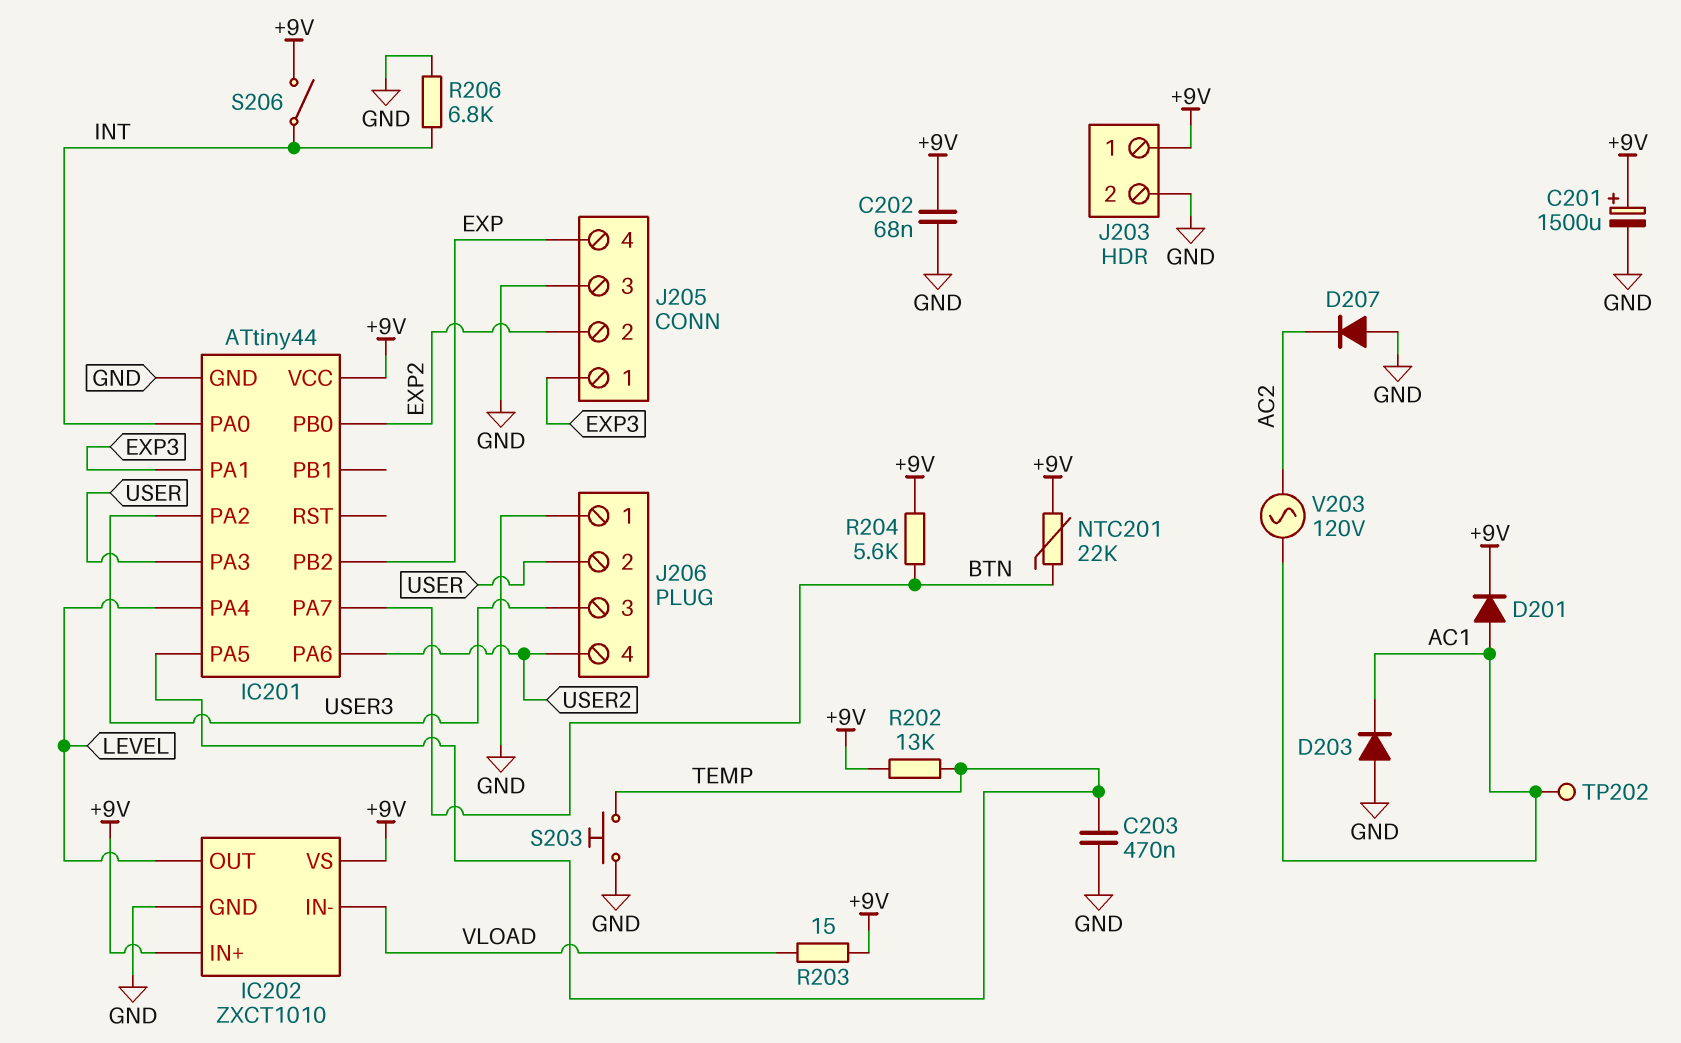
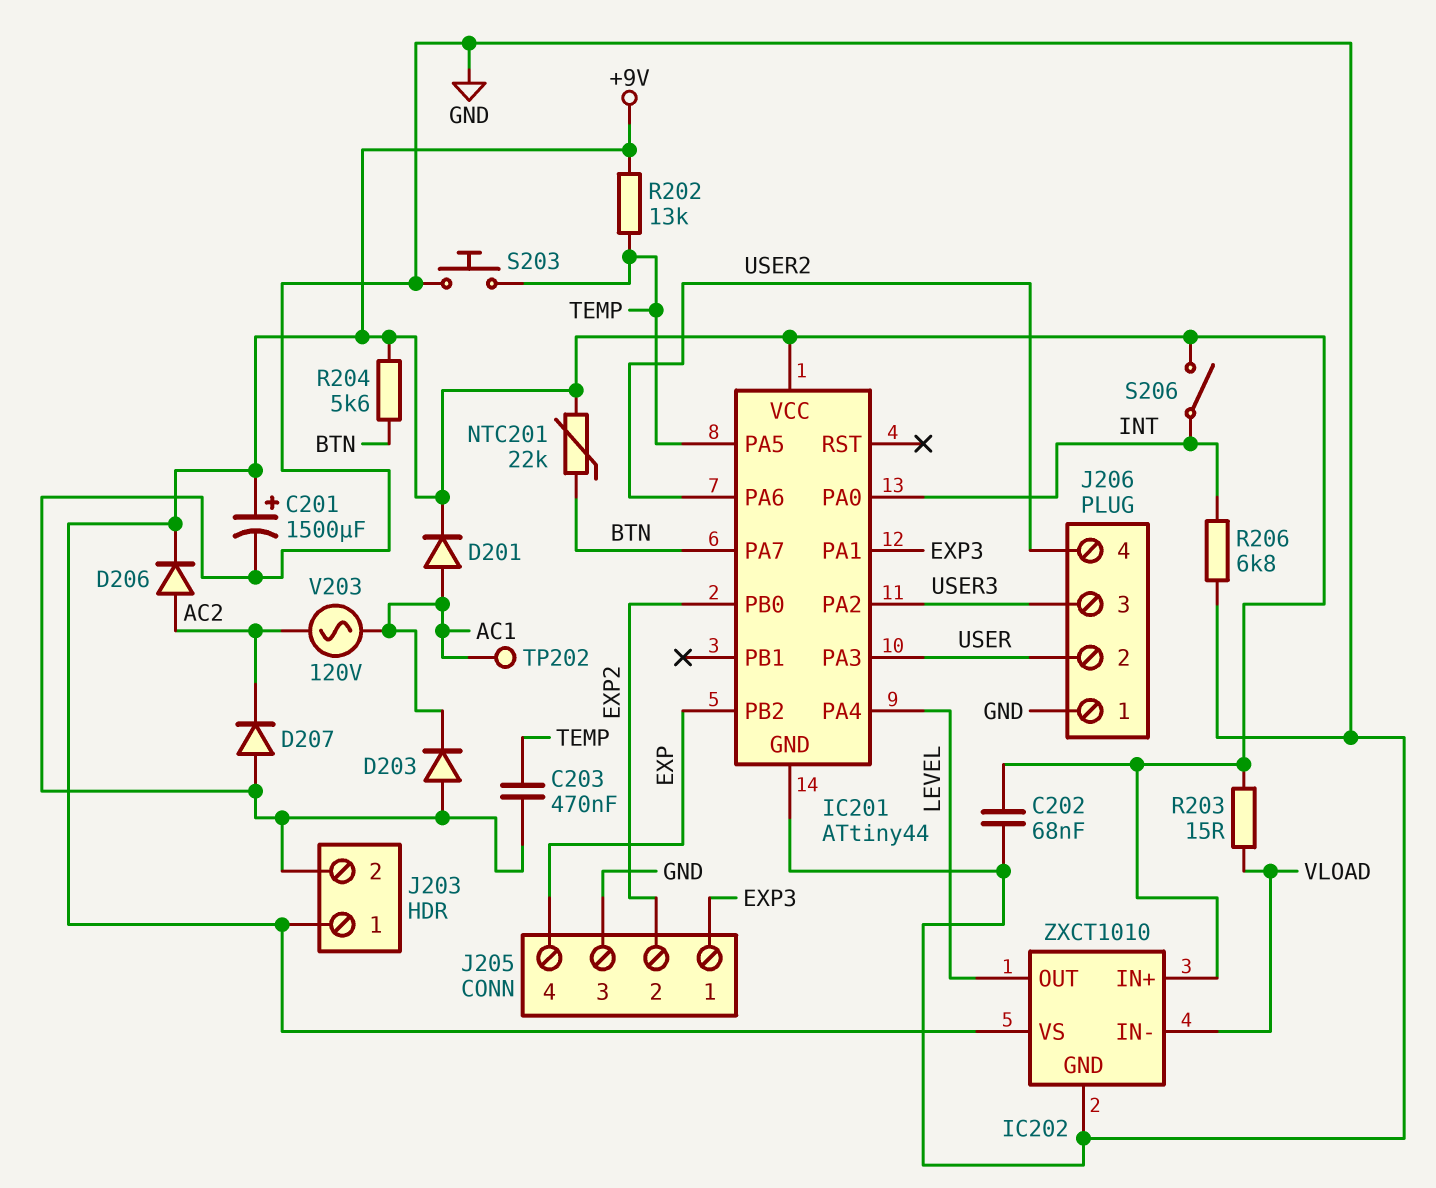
D206: none -> diode (A AC2, K +9V)

